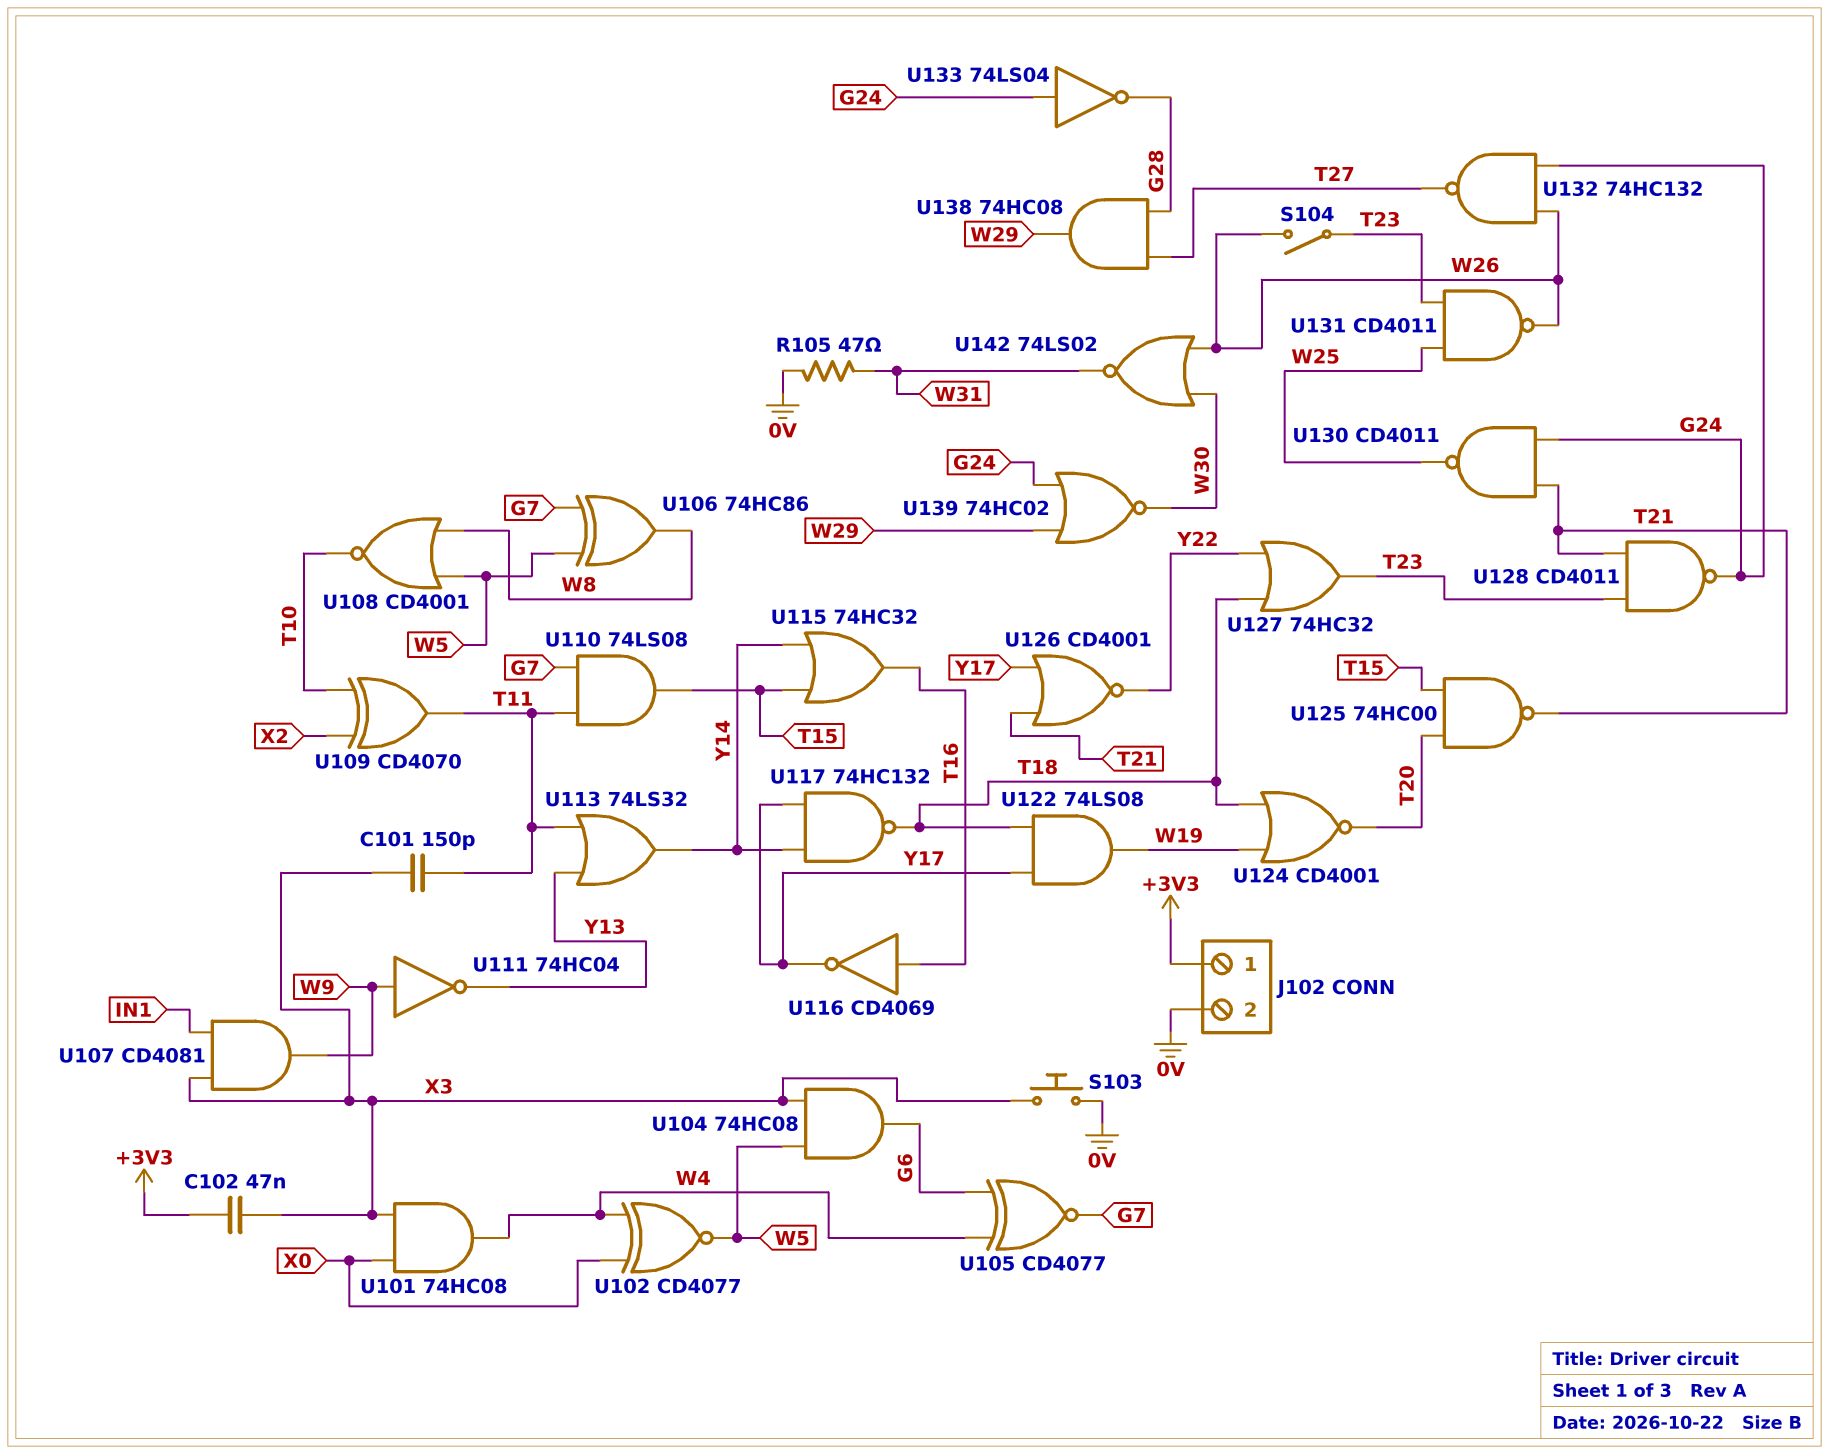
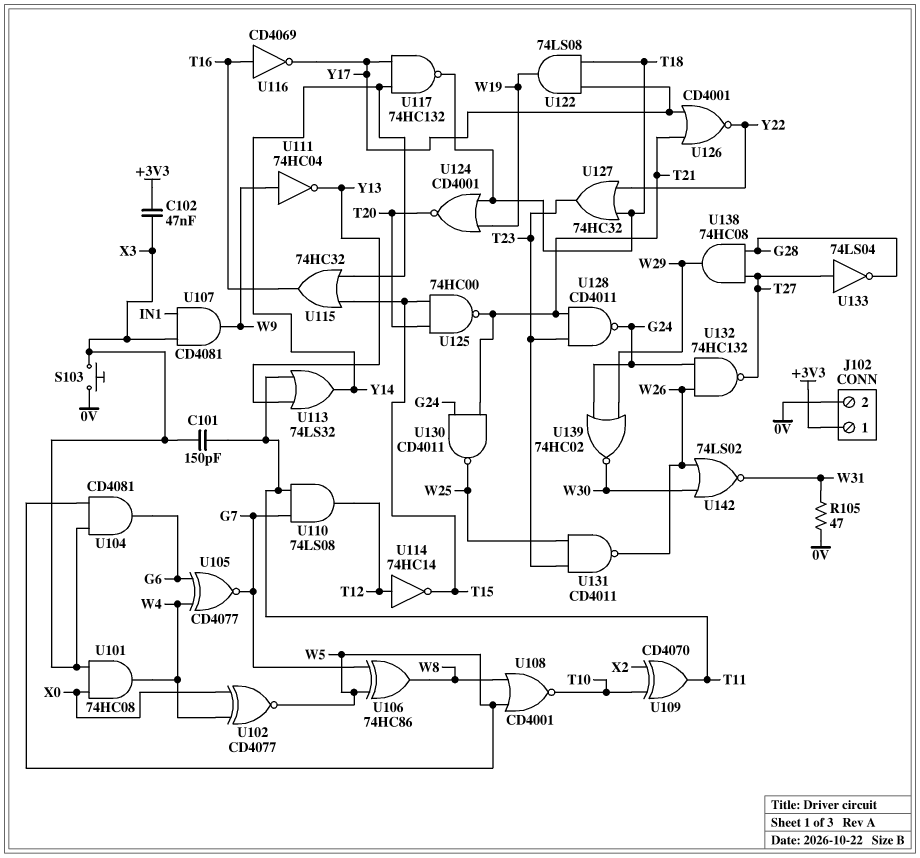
S104: switch (T23, W26) -> none
U104: AND 74HC08 (in W5, in X3, out G6) -> AND CD4081 (in W5, in X3, out G6)
U110: AND 74LS08 (in G7, in T11, out T15) -> AND 74LS08 (in G7, in T11, out T12)
U114: none -> NOT 74HC14 (in T12, out T15)
U133: NOT 74LS04 (in G24, out G28) -> NOT 74LS04 (in T27, out G28)

